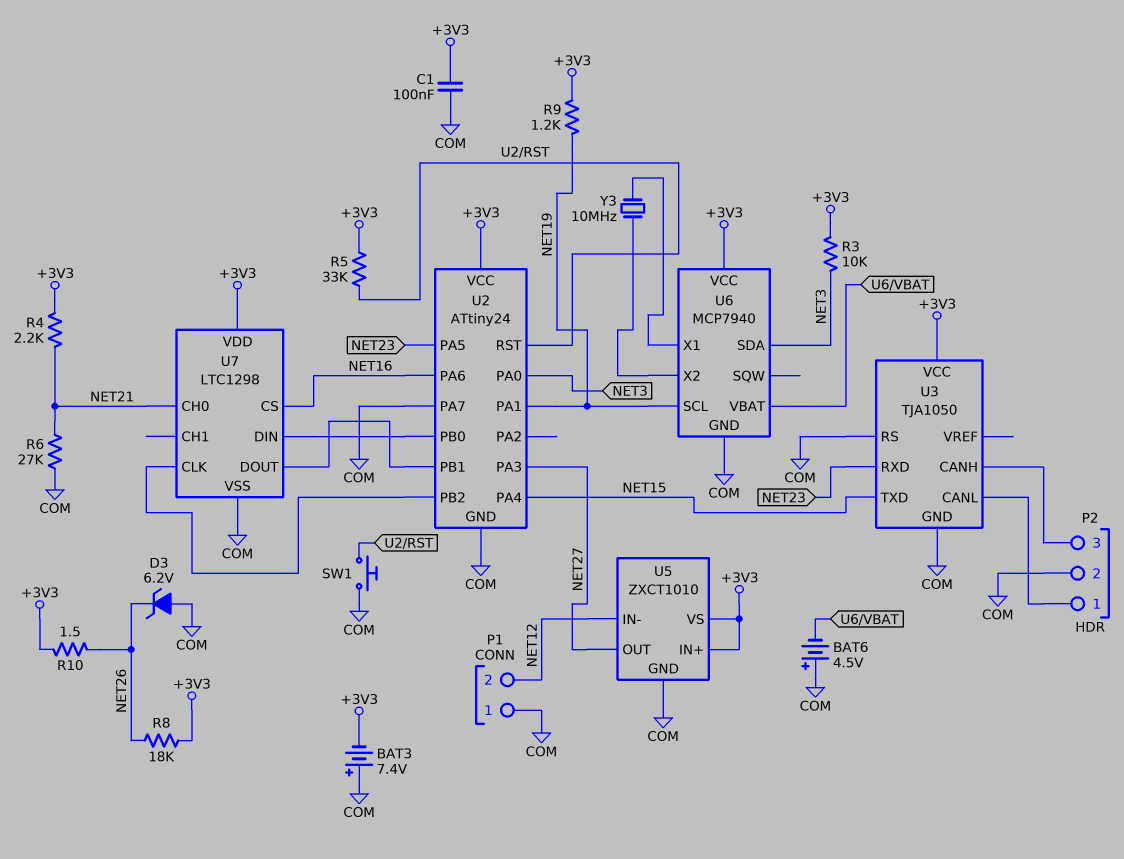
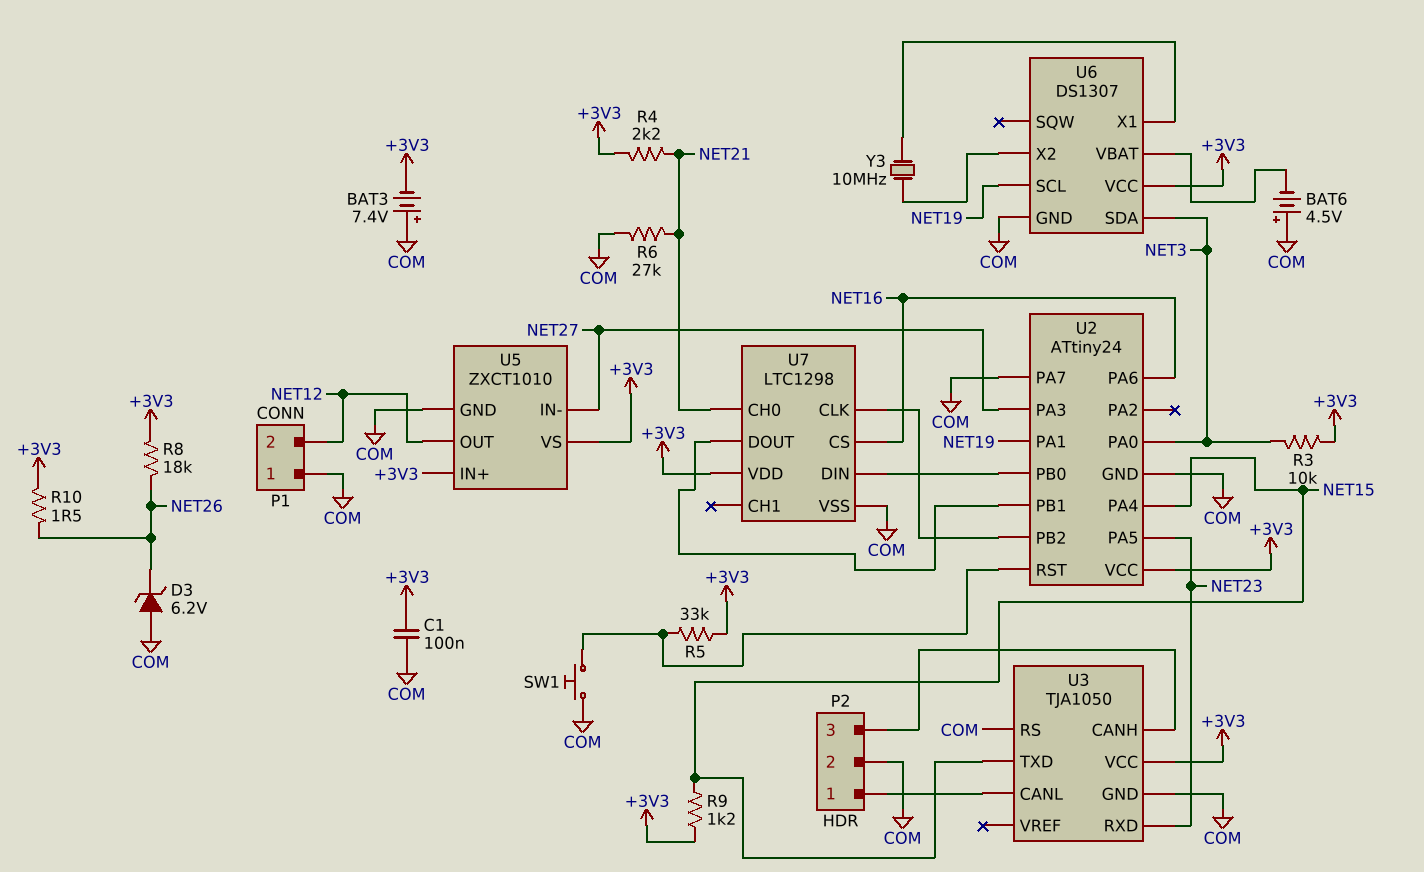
R9: 1.2k (+3V3, NET19) -> 1.2k (+3V3, NET15)
U5 pin IN-: NET12 -> NET27
U5 pin OUT: NET27 -> NET12
U6: MCP7940 -> DS1307

